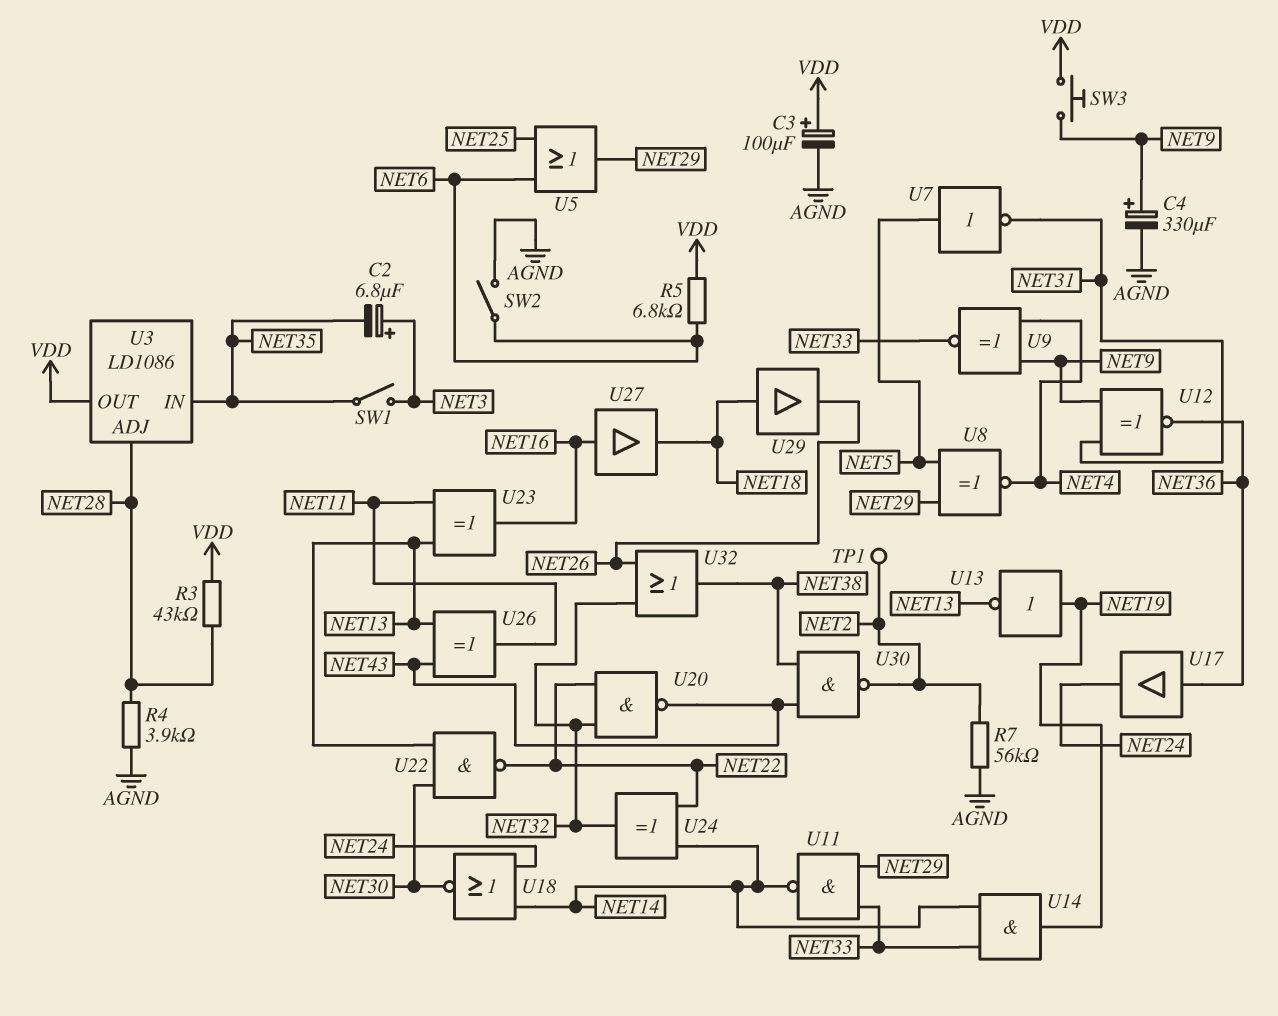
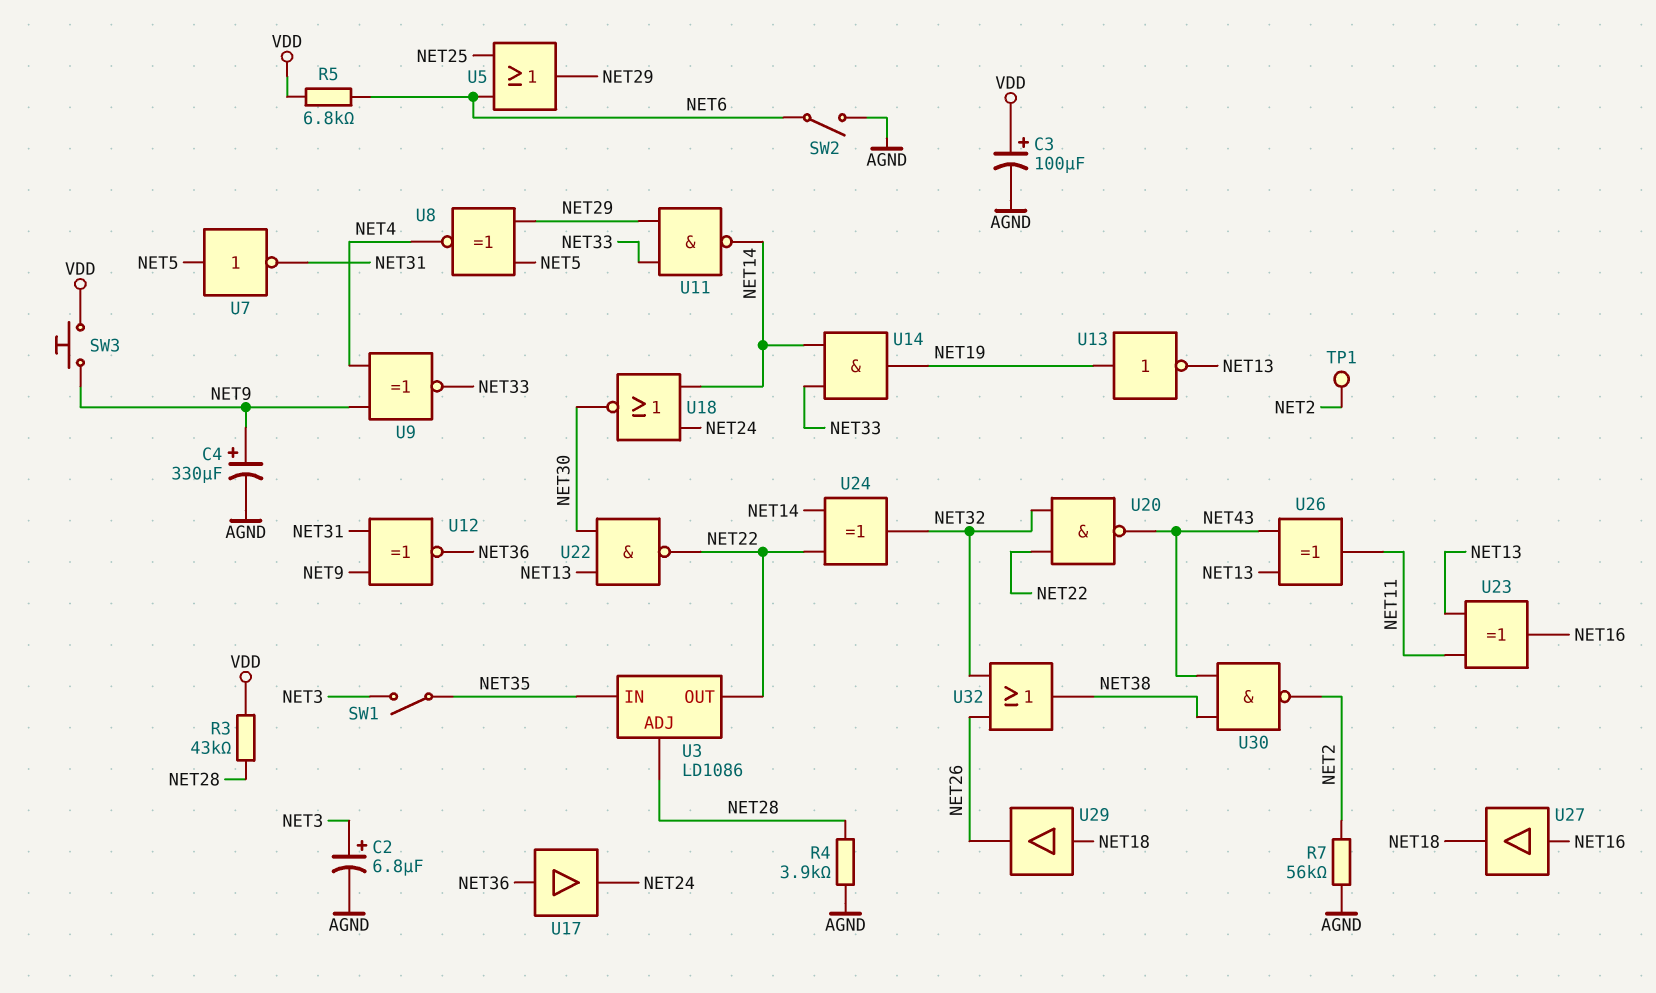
C2: 6.8uF (plus NET3, minus NET35) -> 6.8uF (plus NET3, minus AGND)
U3 pin OUT: VDD -> NET22

